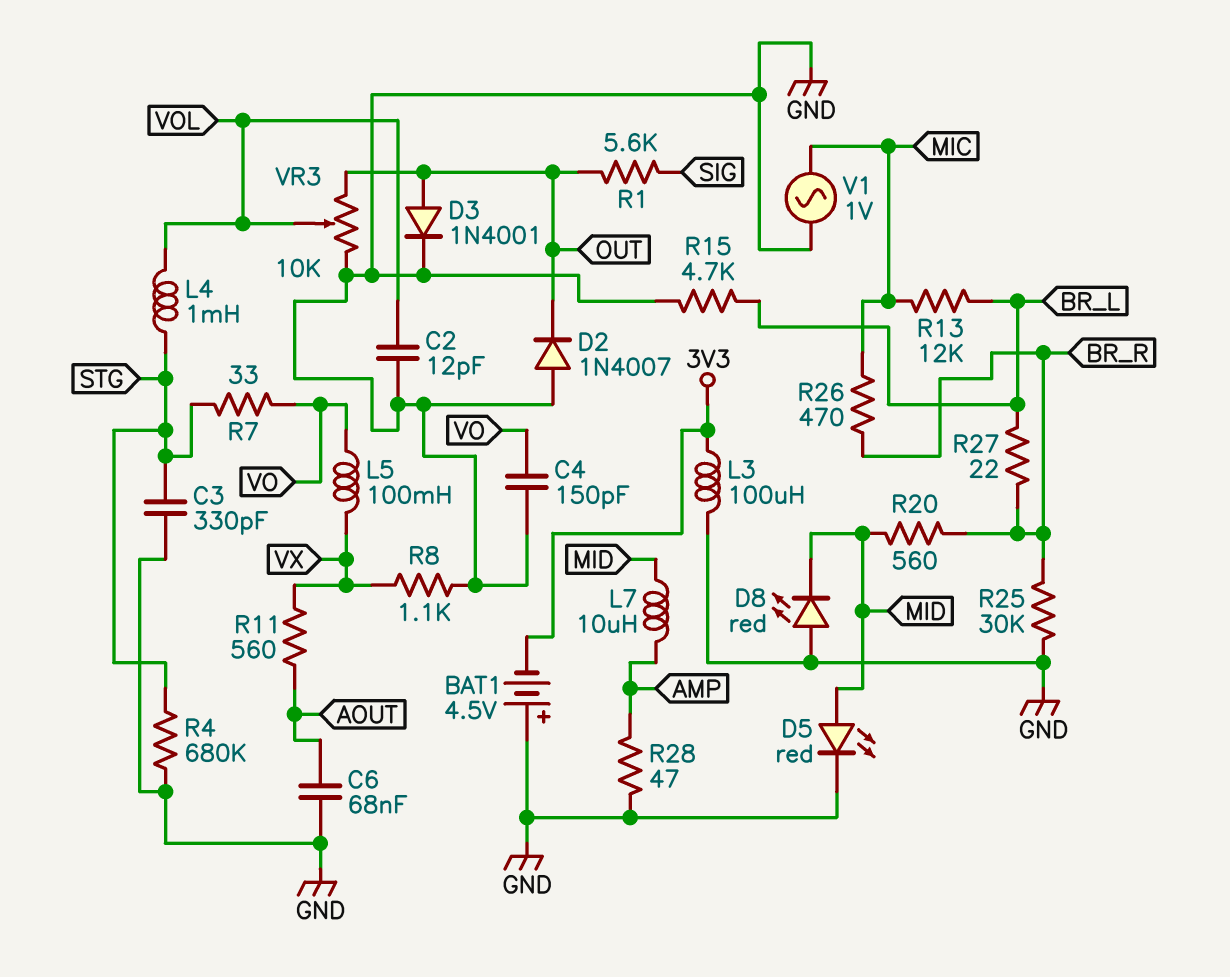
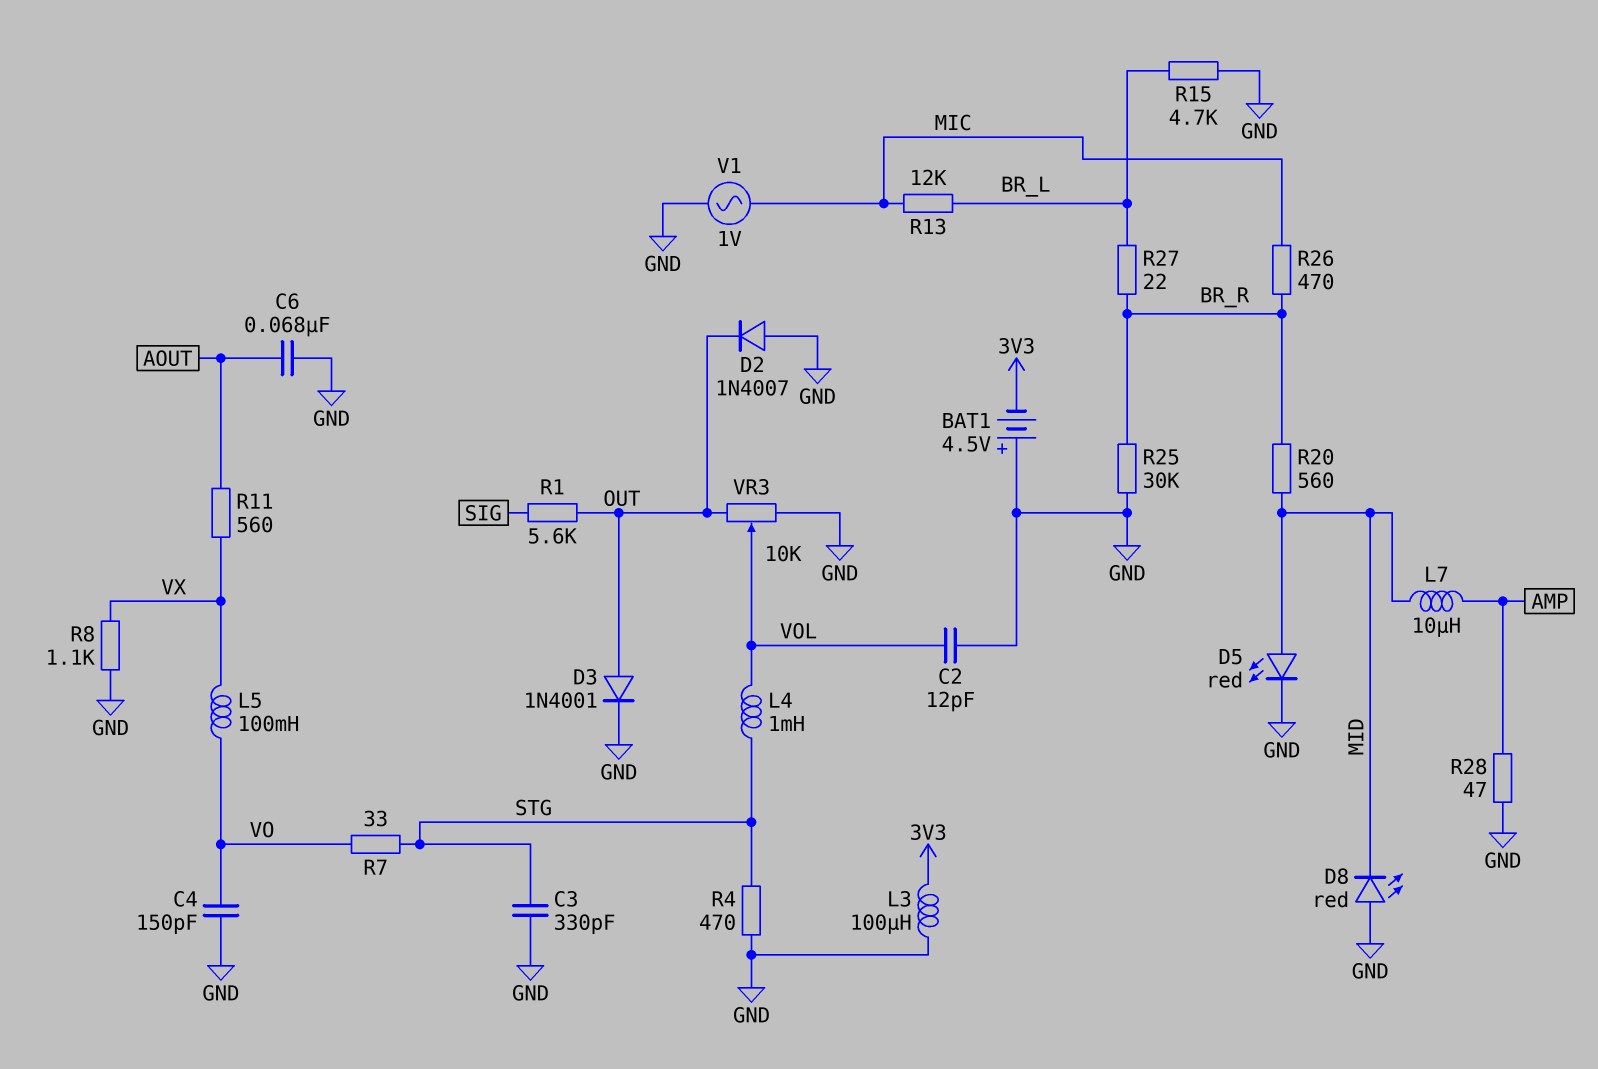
R4: 680k (GND, STG) -> 470 (GND, STG)

